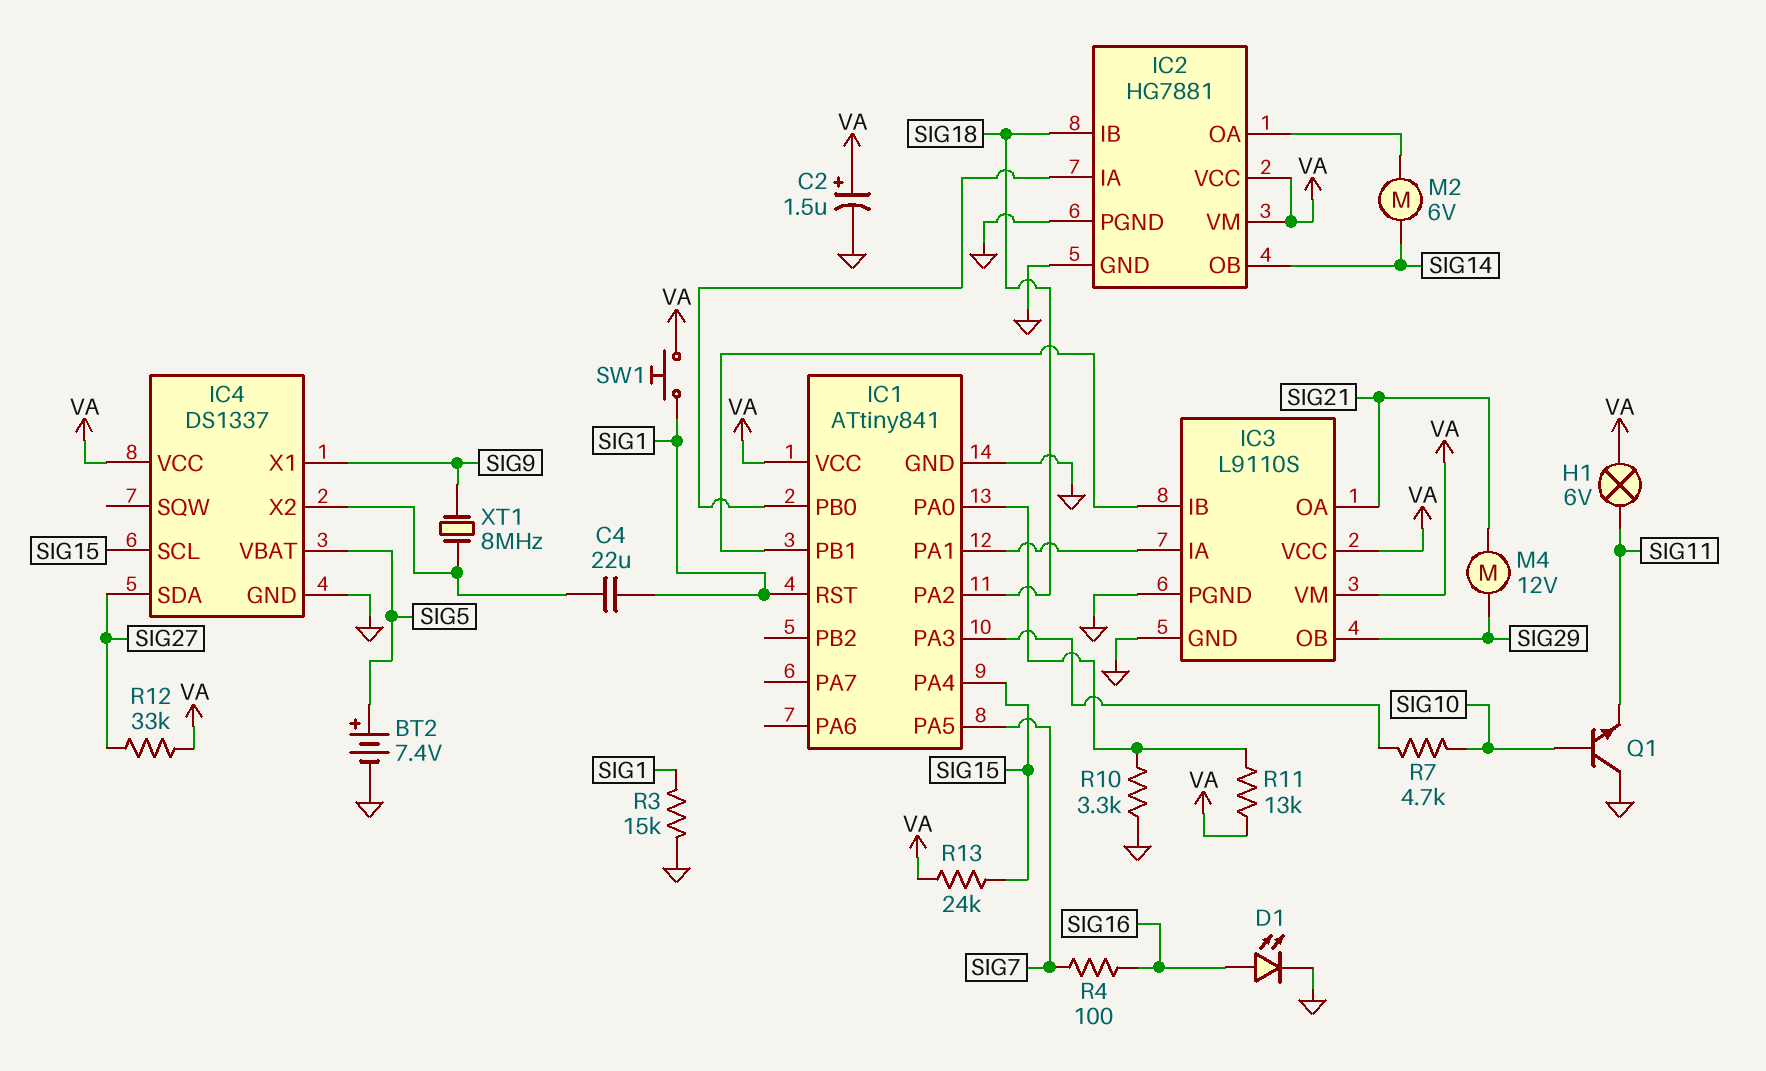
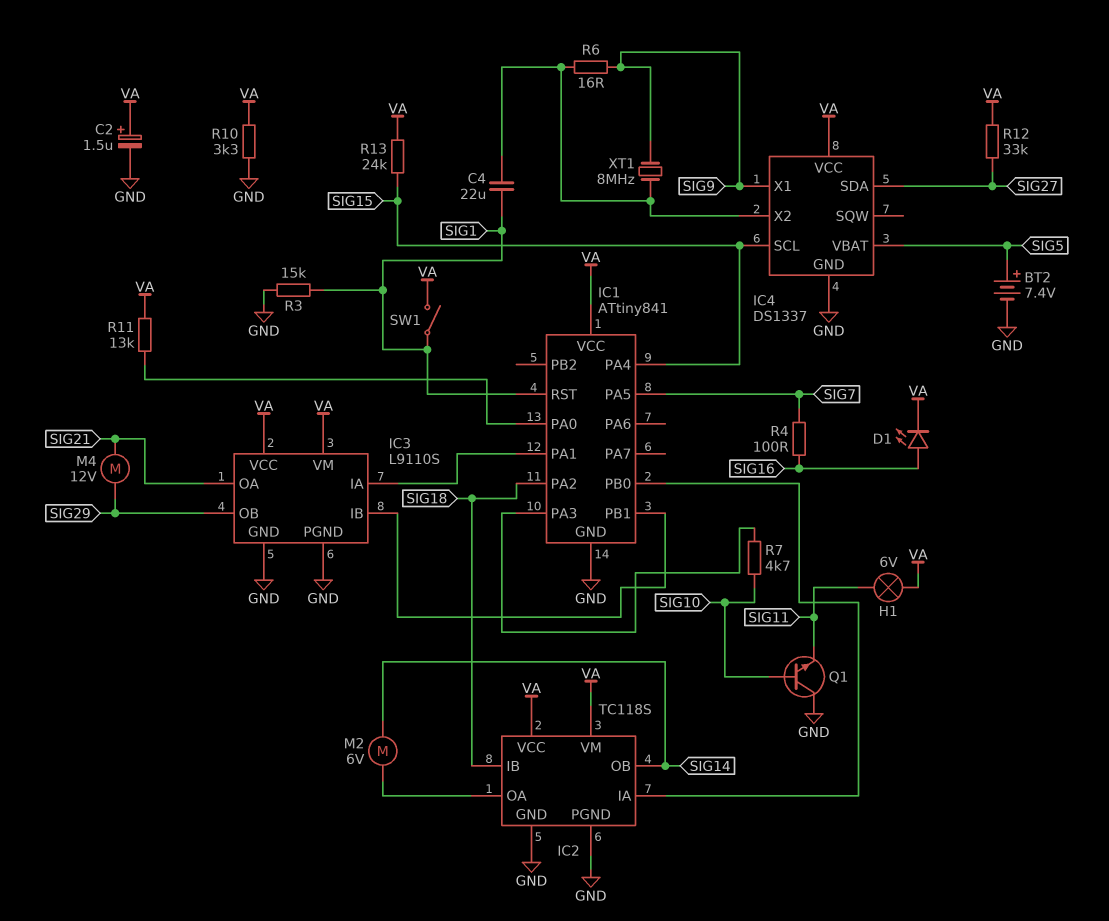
D1: LED (A SIG16, K GND) -> LED (A SIG16, K VA)
IC2: HG7881 -> TC118S
R6: none -> 16 (IC4/X2, SIG9)
R10: 3.3k (GND, IC1/PA0) -> 3.3k (GND, VA)
SW1: button (SIG1, VA) -> switch (SIG1, VA)

